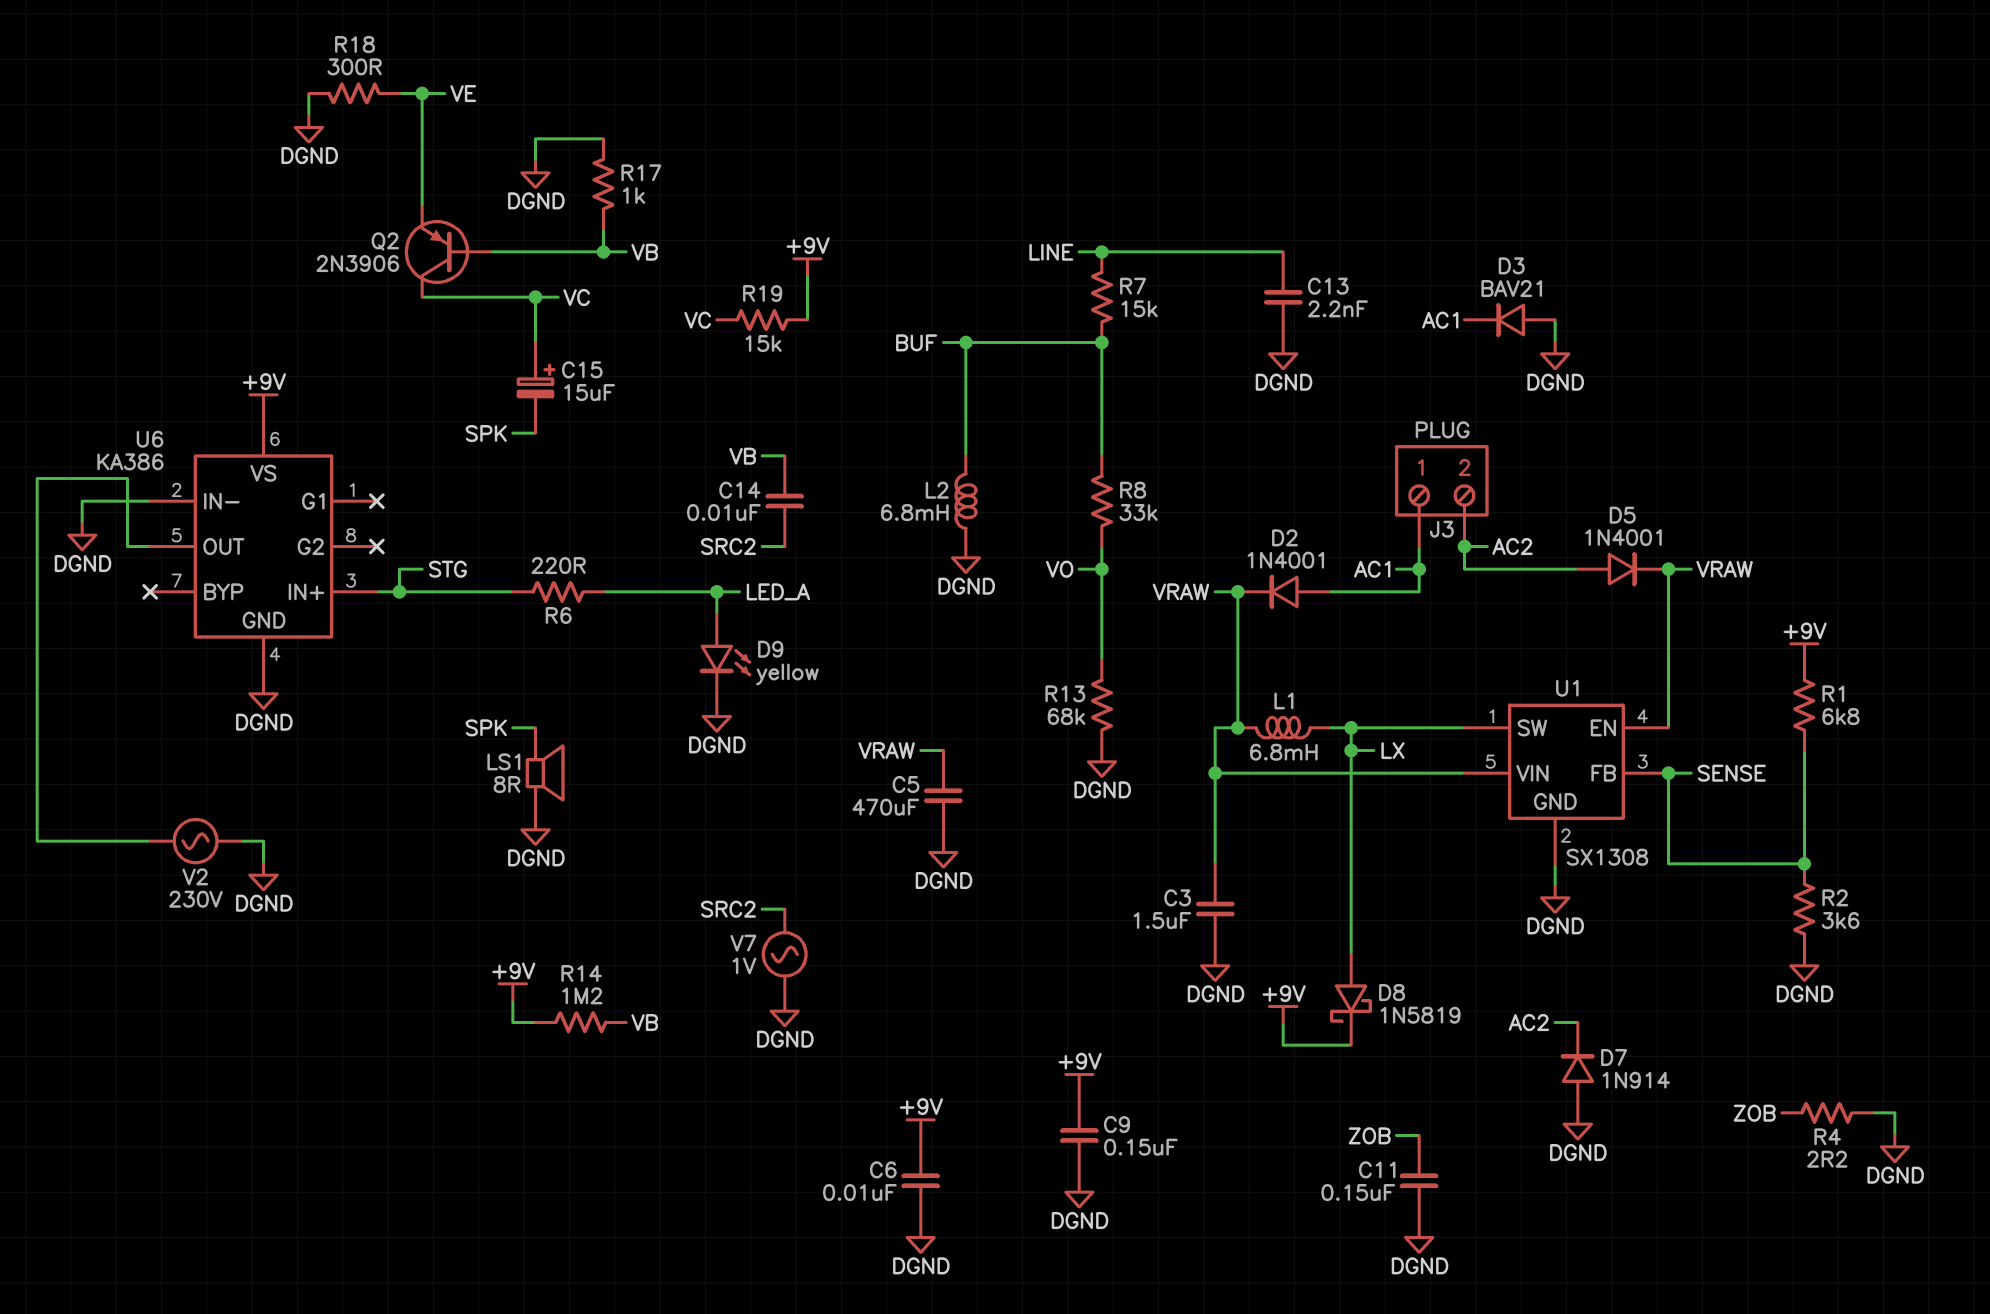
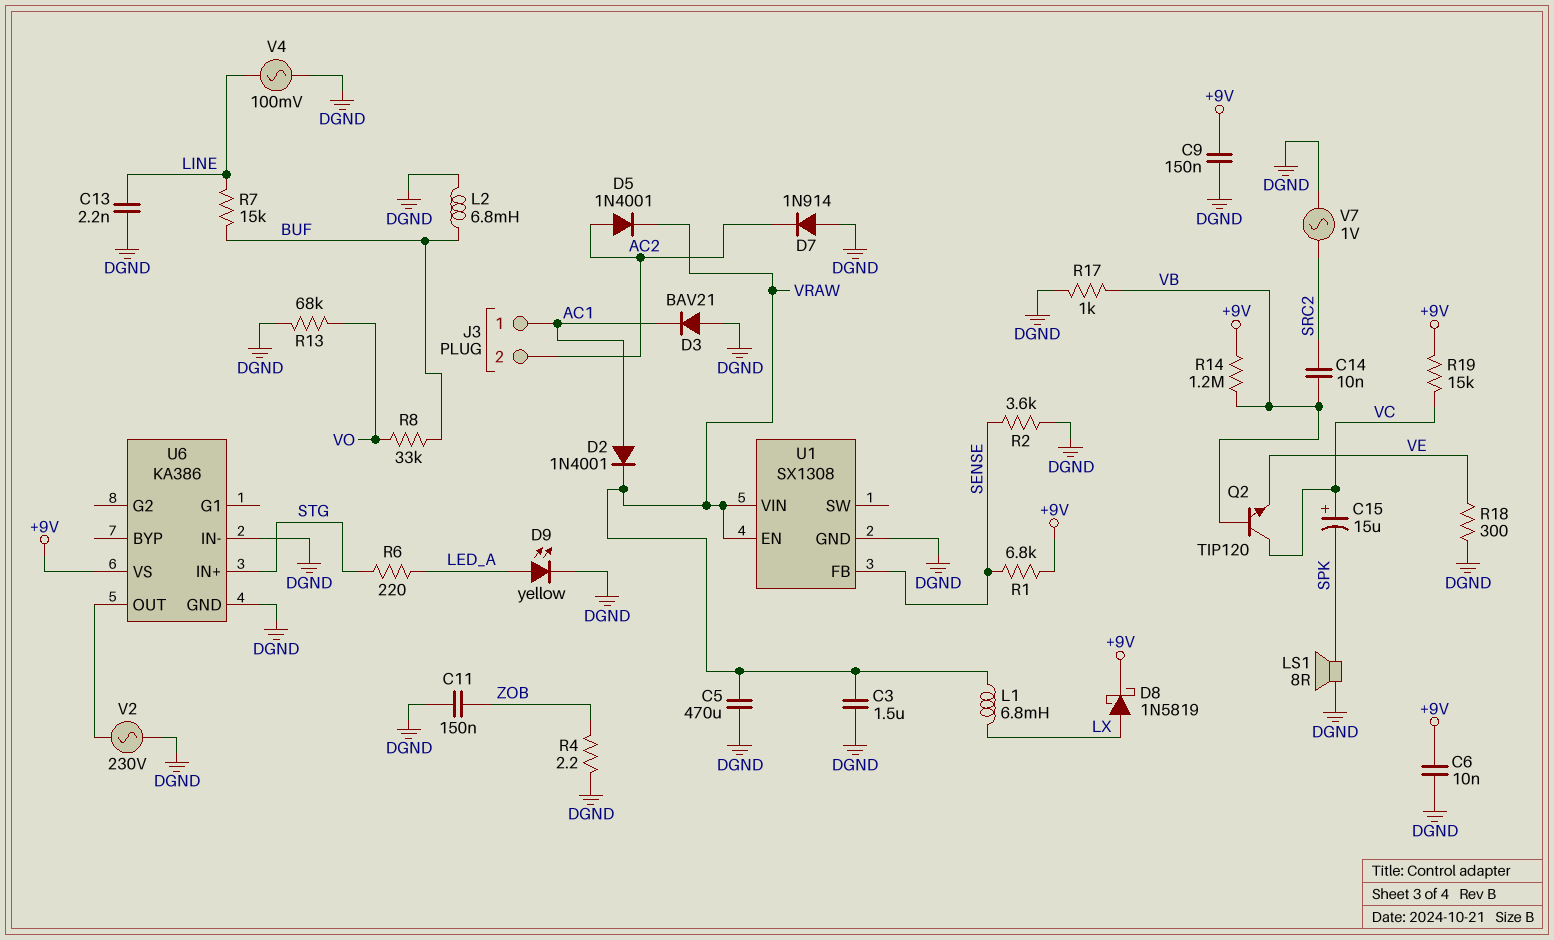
Q2: PNP 2N3906 (B VB, C VC, E VE) -> NPN TIP120 (B VB, C VC, E VE)
U1 pin SW: LX -> none
V4: none -> AC 100mV (DGND, LINE)

